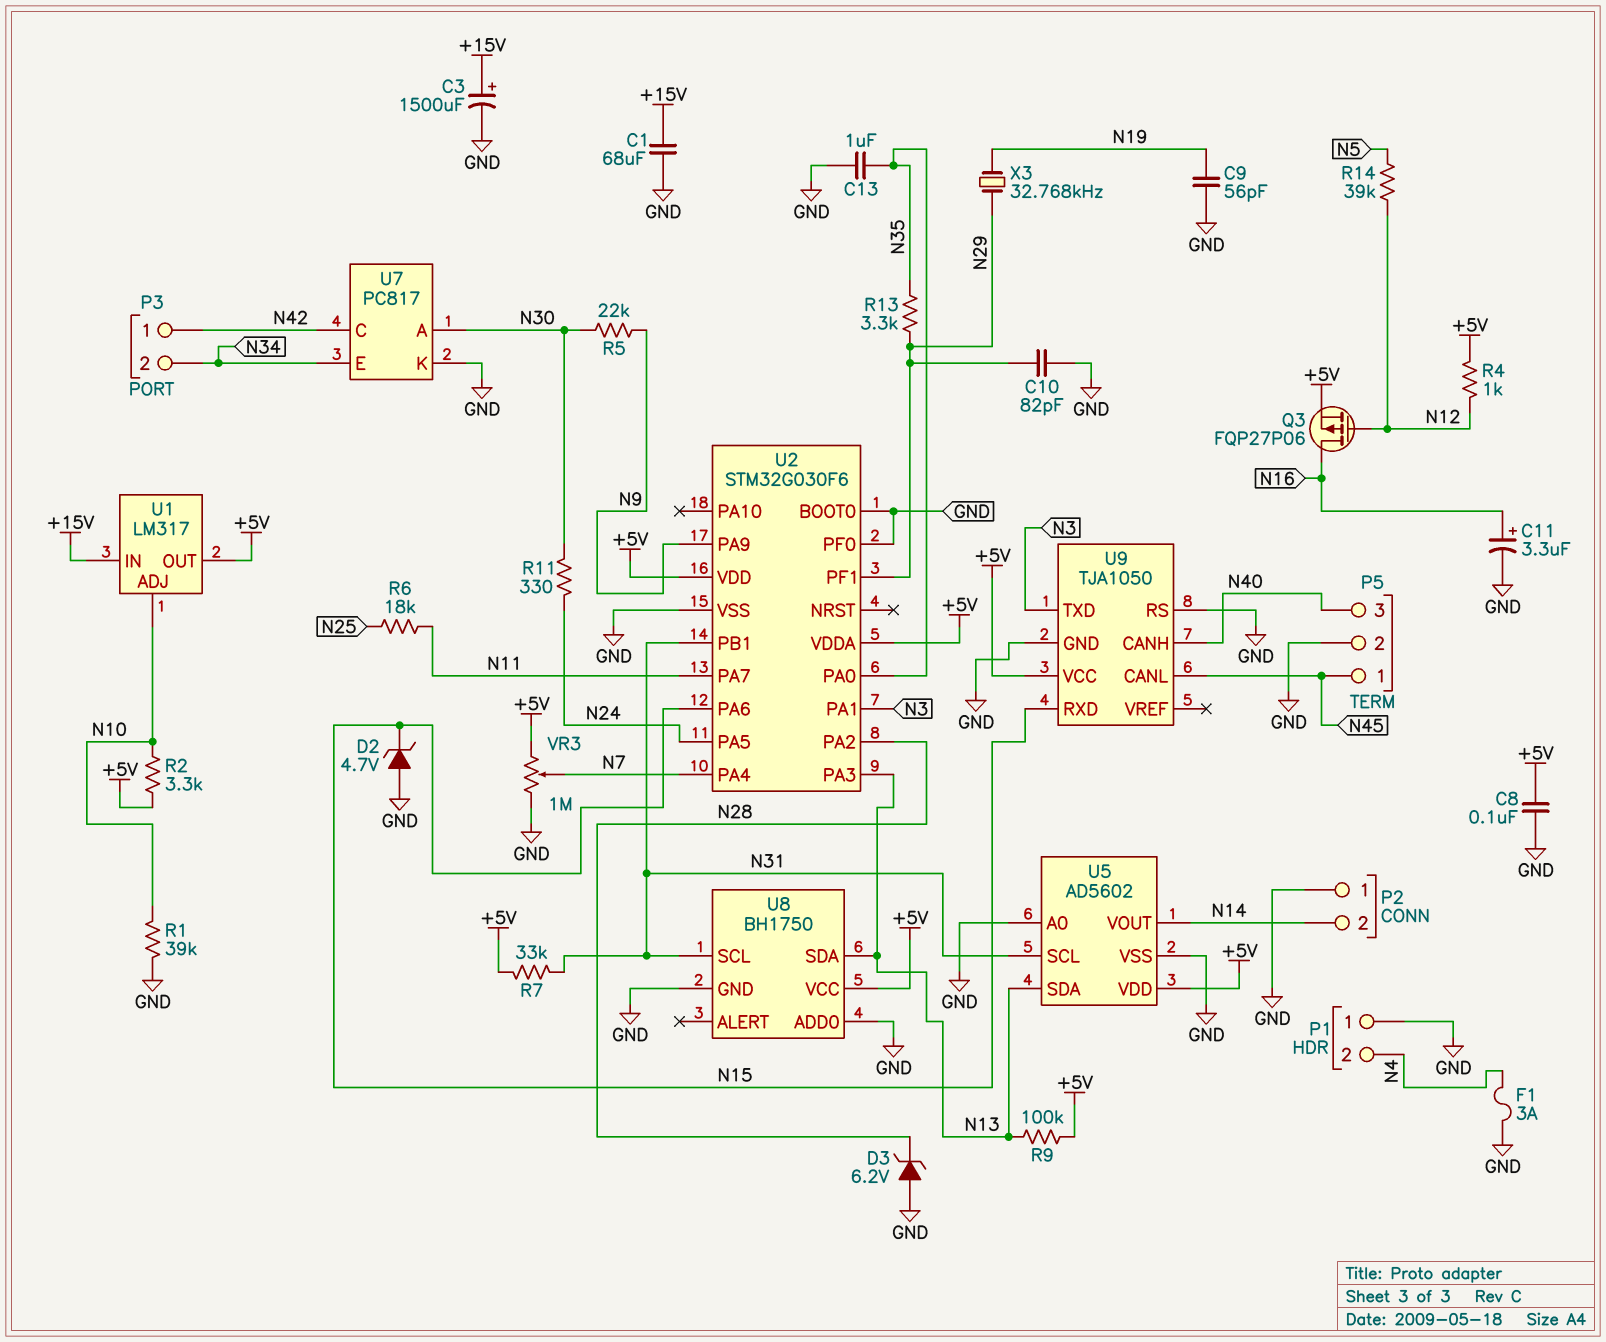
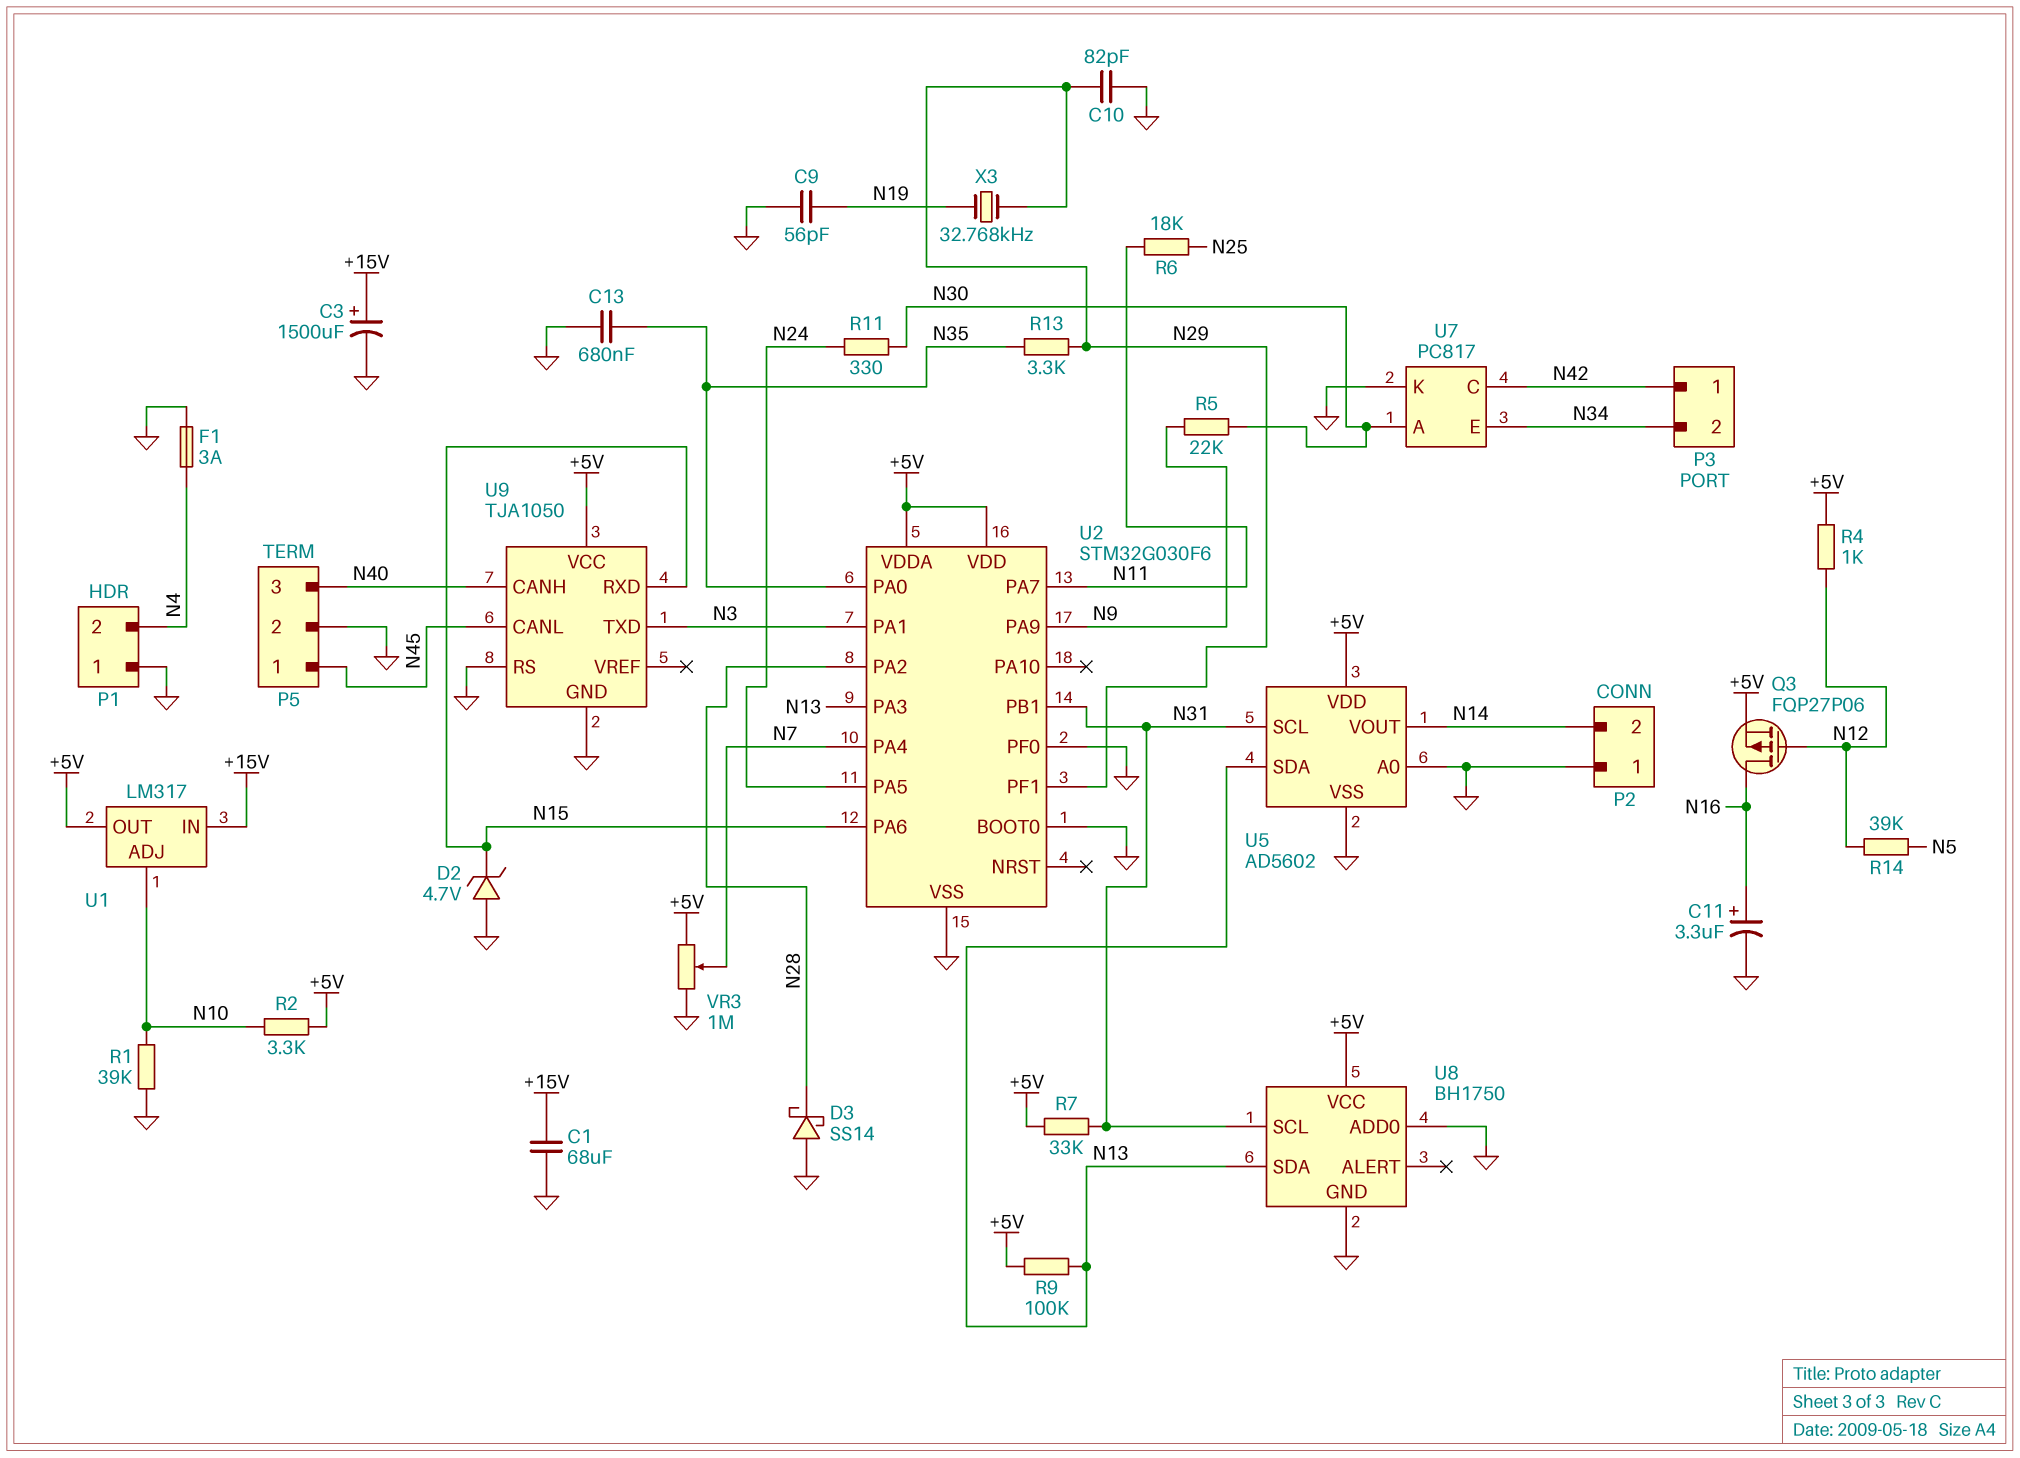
C8: 100nF (+5V, GND) -> none
C13: 1uF (GND, N35) -> 680nF (GND, N35)
D3: zener 6.2V (A GND, K N28) -> schottky SS14 (A GND, K N28)

